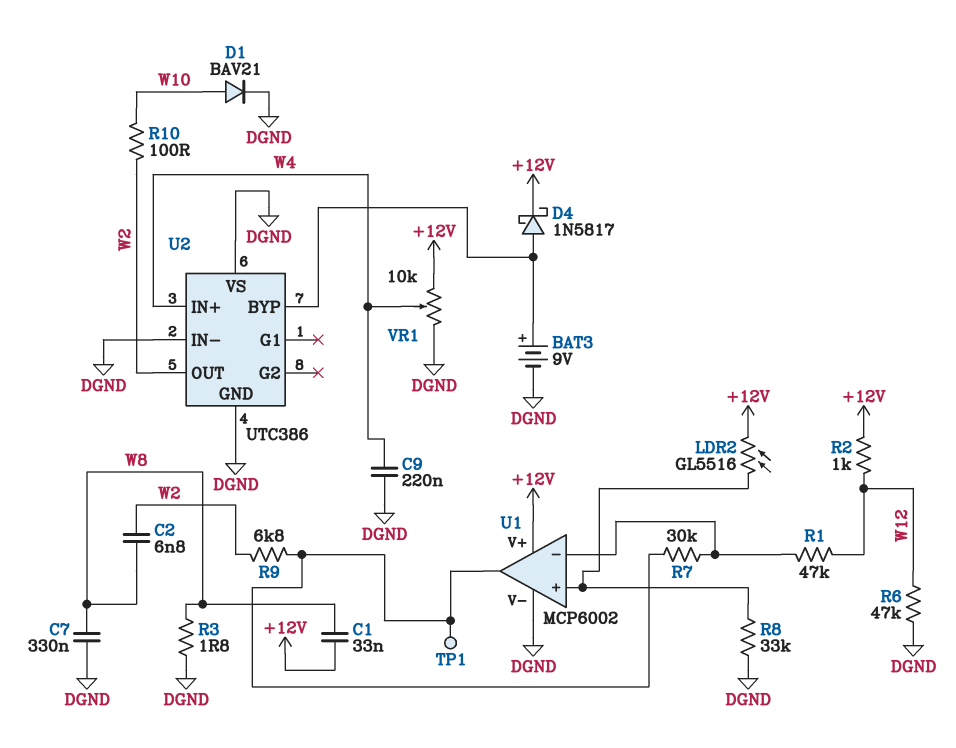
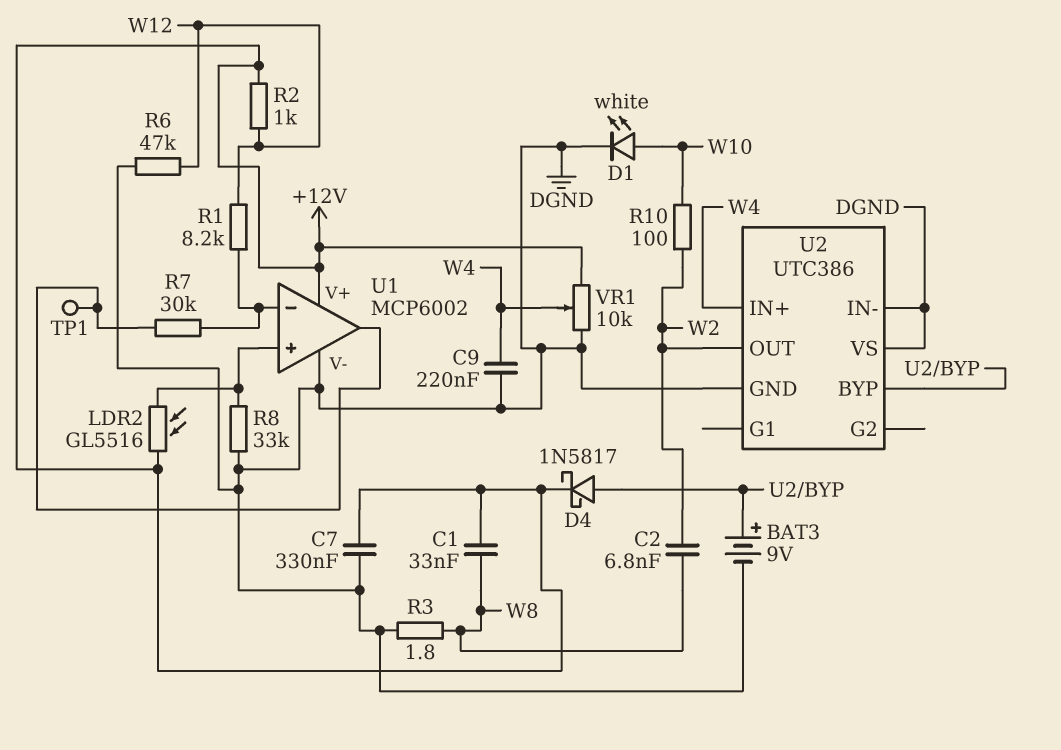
C7: 330nF (DGND, W8) -> 330nF (+12V, DGND)
D1: diode BAV21 (A W10, K DGND) -> LED white (A W10, K DGND)
R1: 47k (U1/in-, W12) -> 8.2k (U1/in-, W12)
R9: 6.8k (U1/out, W2) -> none

